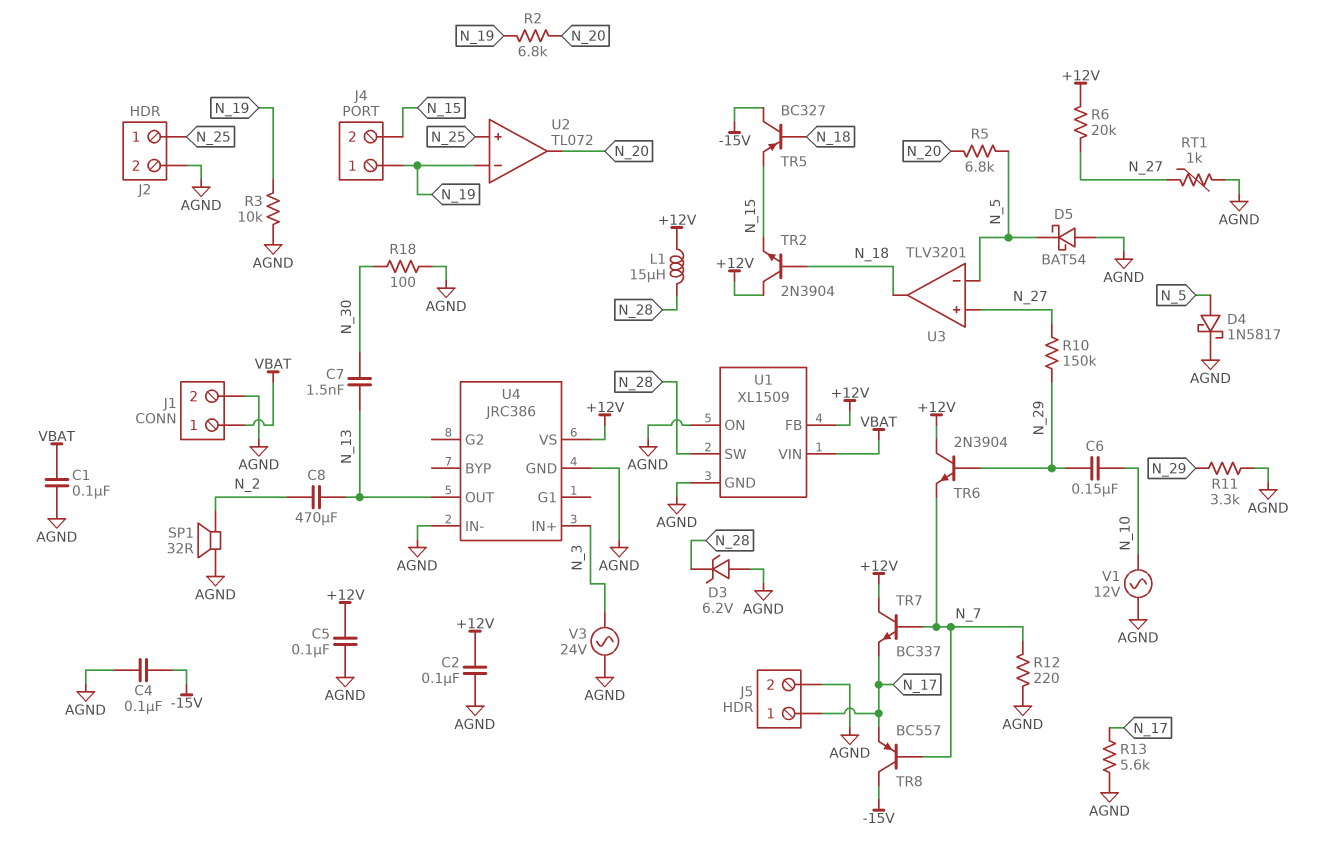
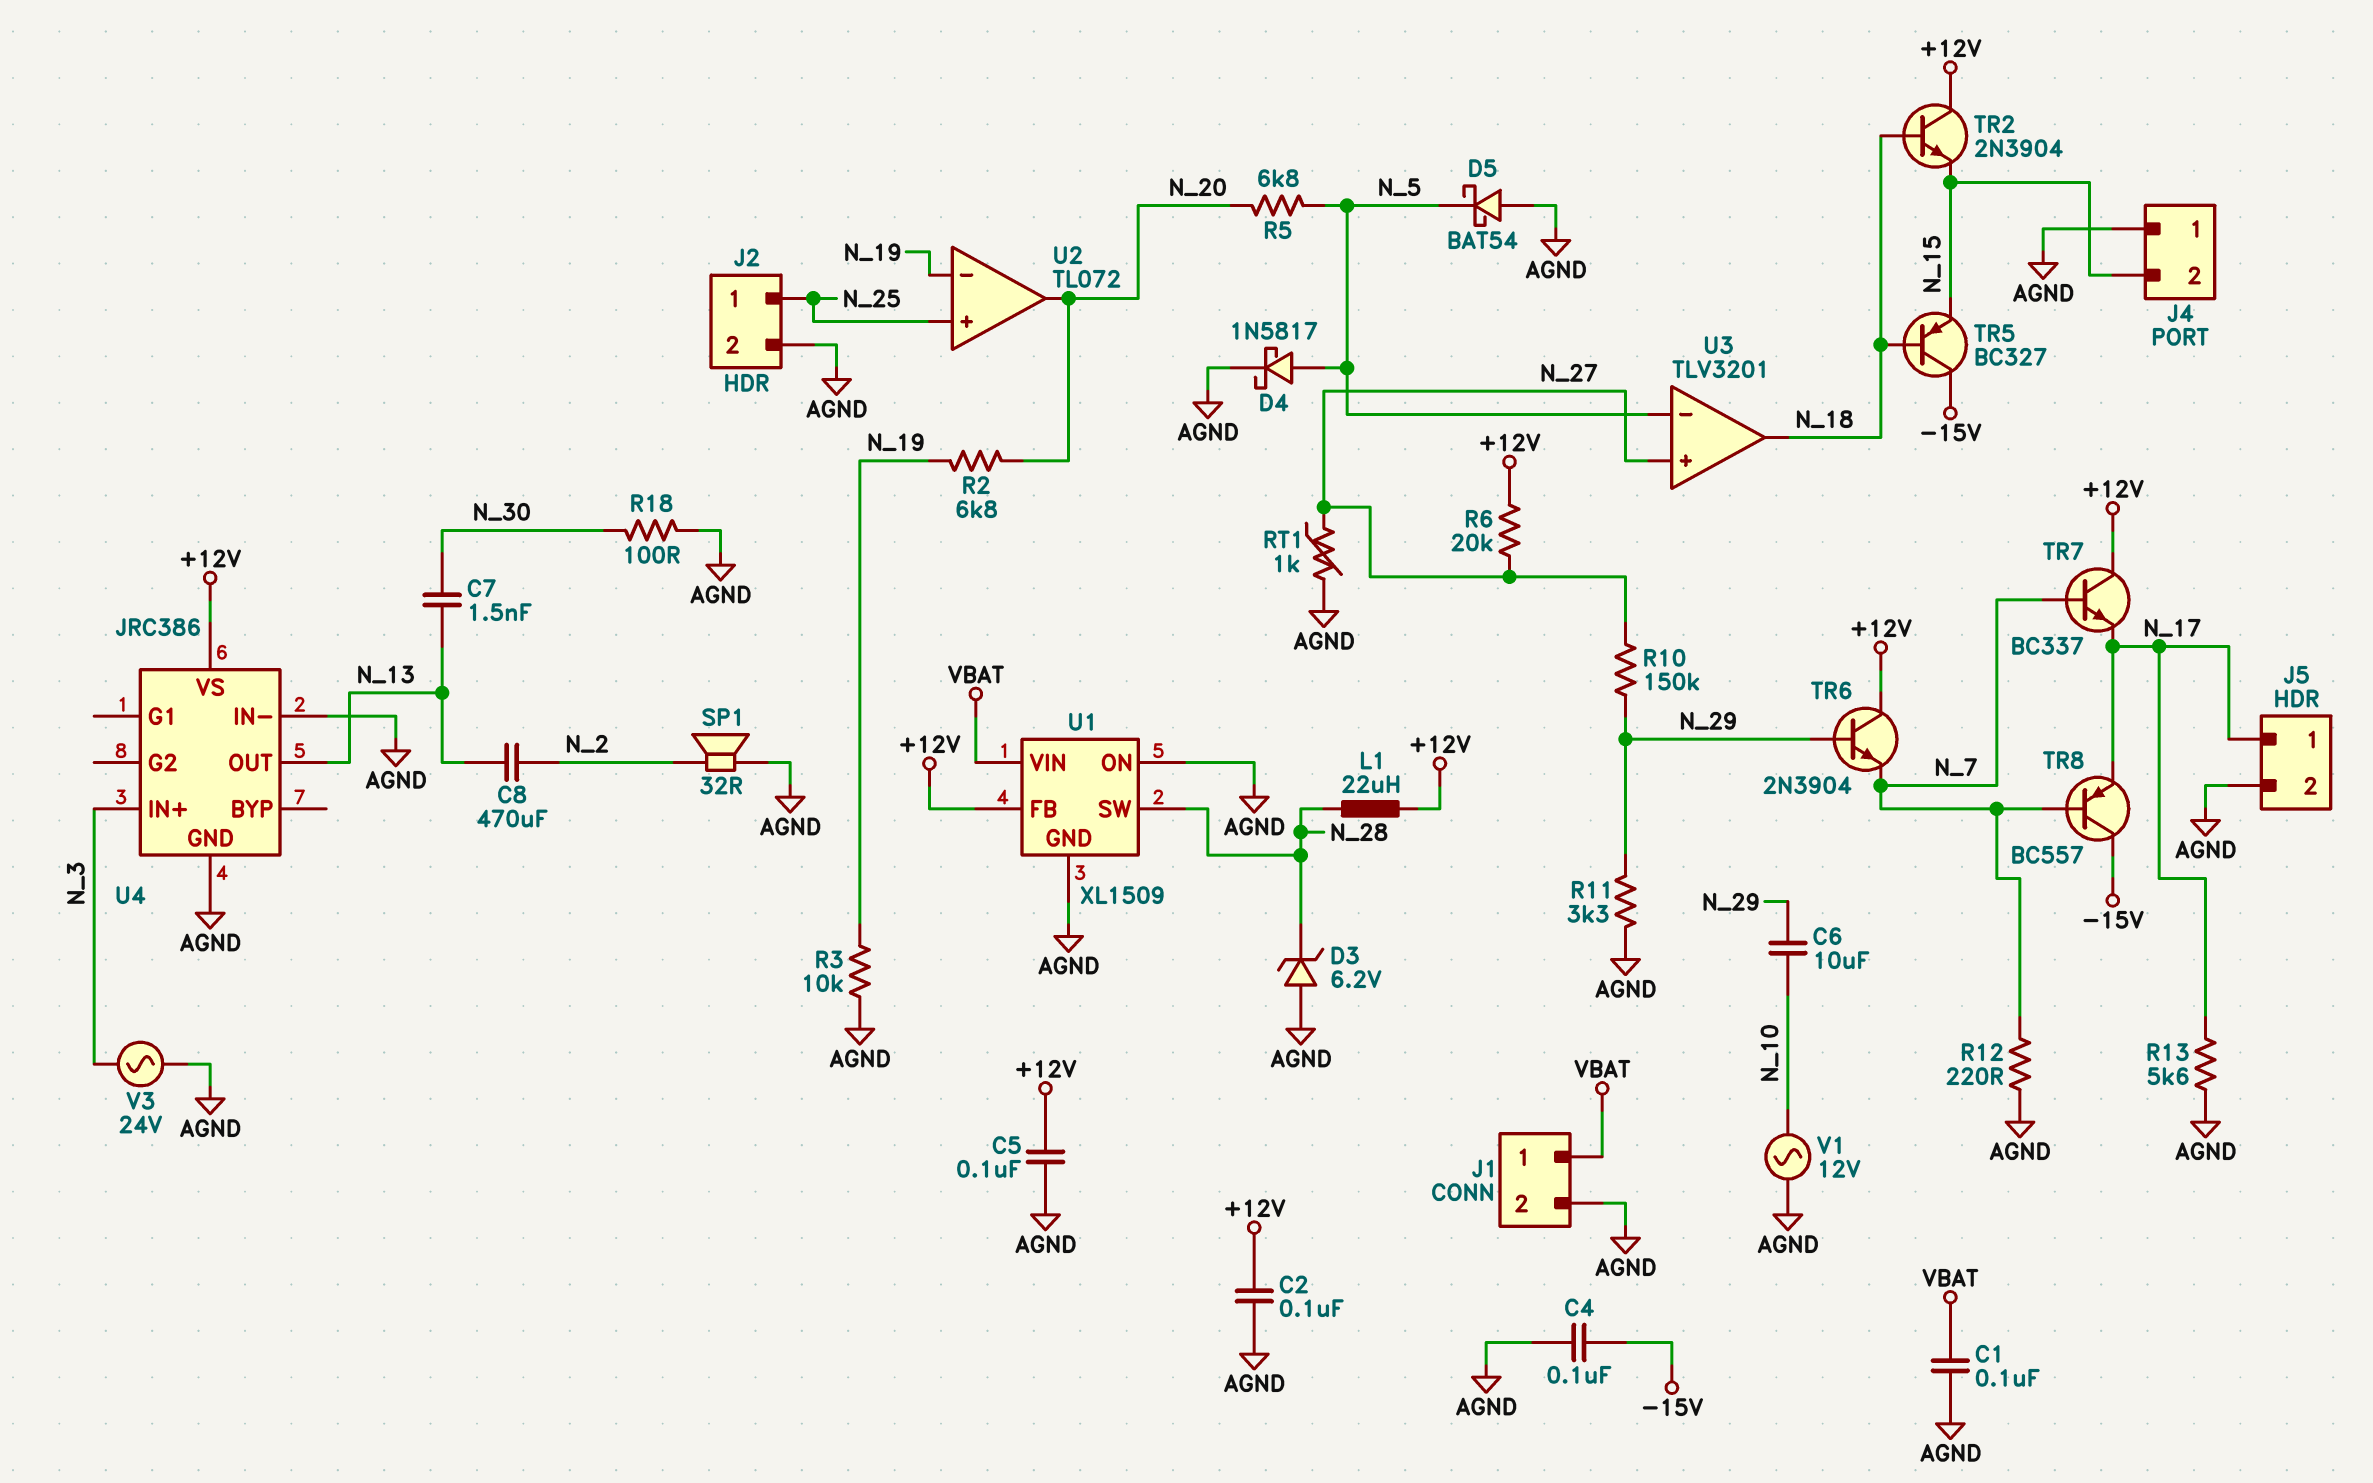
C6: 150nF (N_10, N_29) -> 10uF (N_10, N_29)
J4 pin 1: N_19 -> AGND
L1: 15uH (+12V, N_28) -> 22uH (+12V, N_28)

